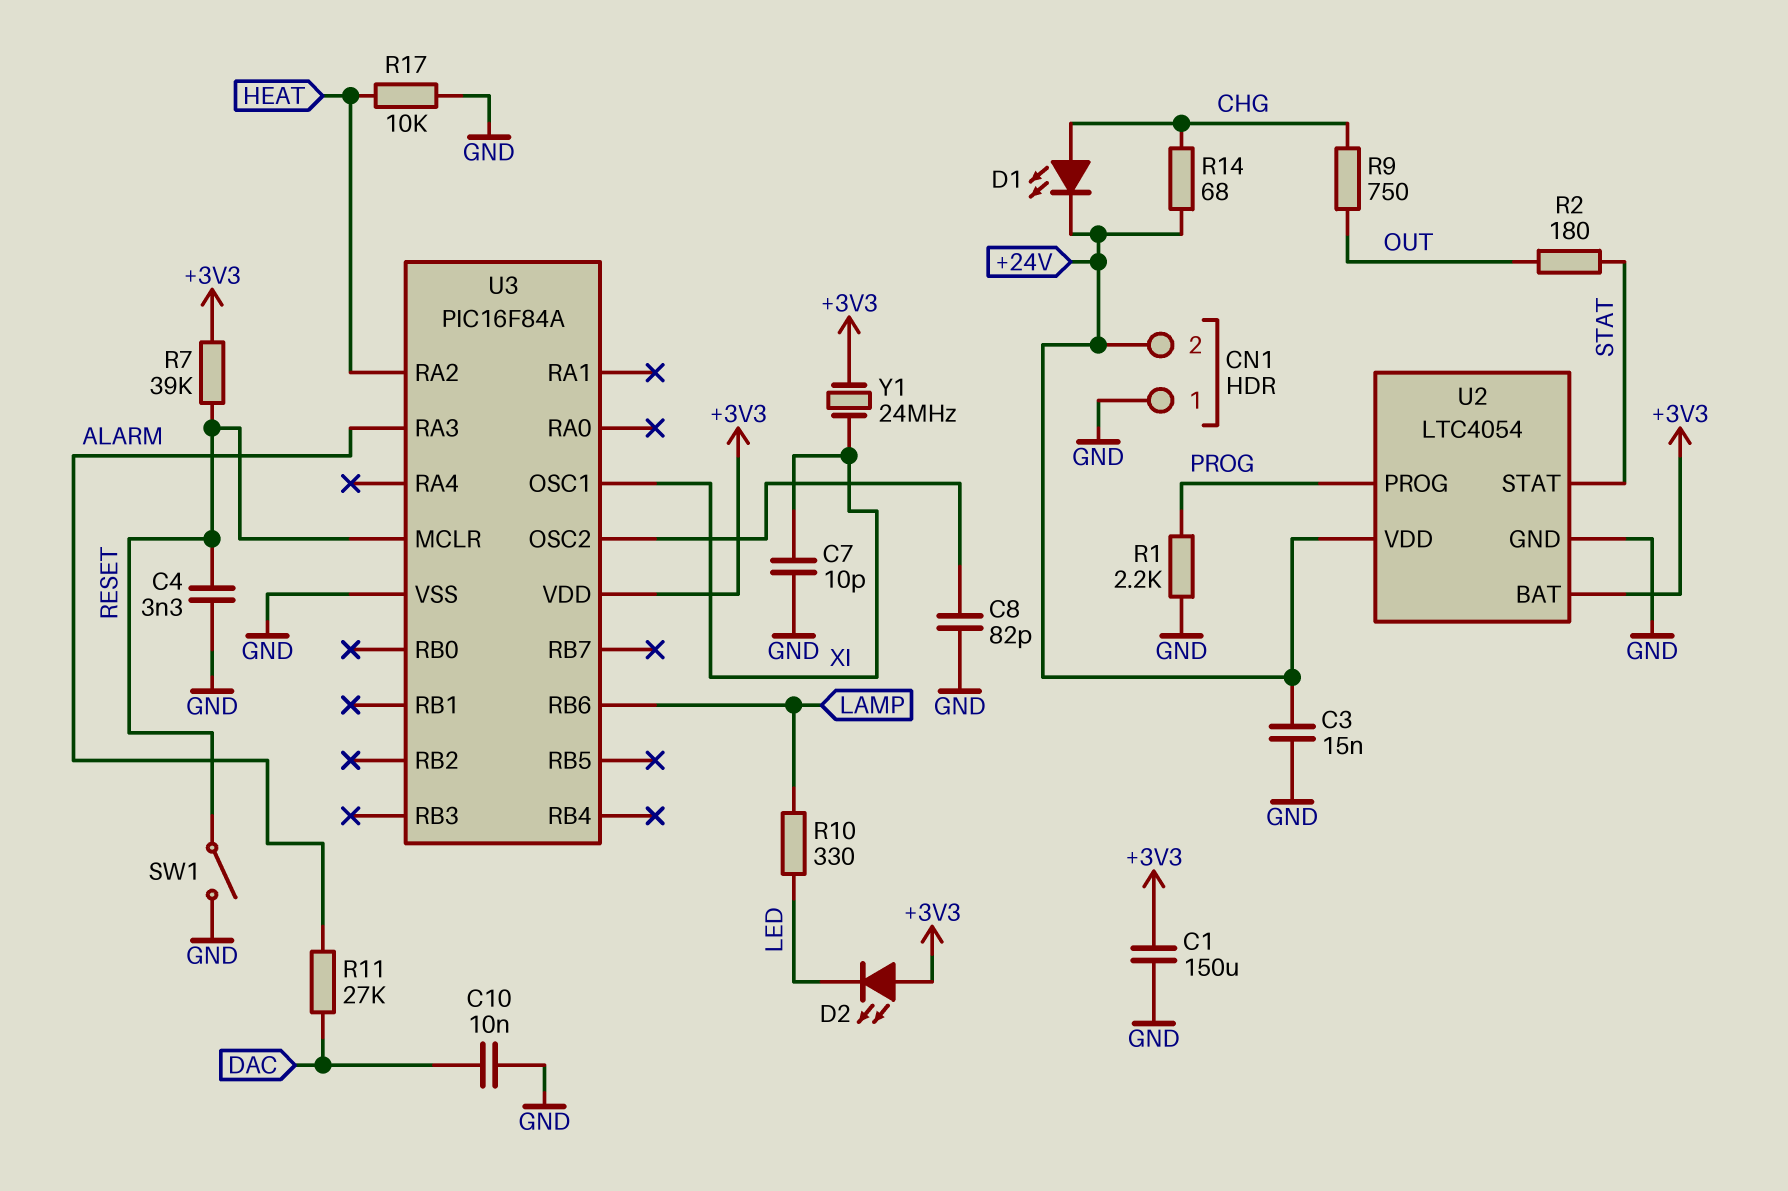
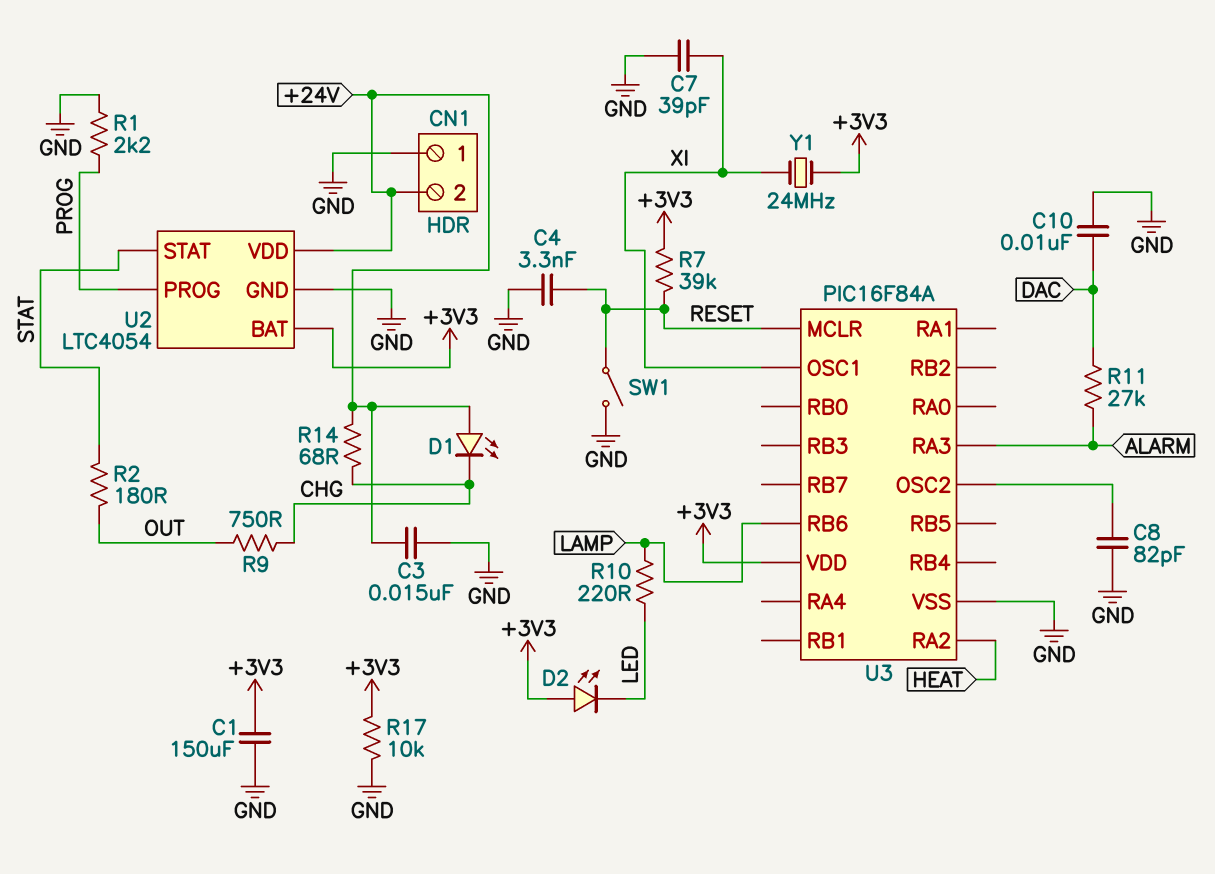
C7: 10pF (GND, XI) -> 39pF (GND, XI)
D1: LED (A CHG, K +24V) -> LED (A +24V, K CHG)
R10: 330 (LAMP, LED) -> 220 (LAMP, LED)
R17: 10k (GND, HEAT) -> 10k (+3V3, GND)

